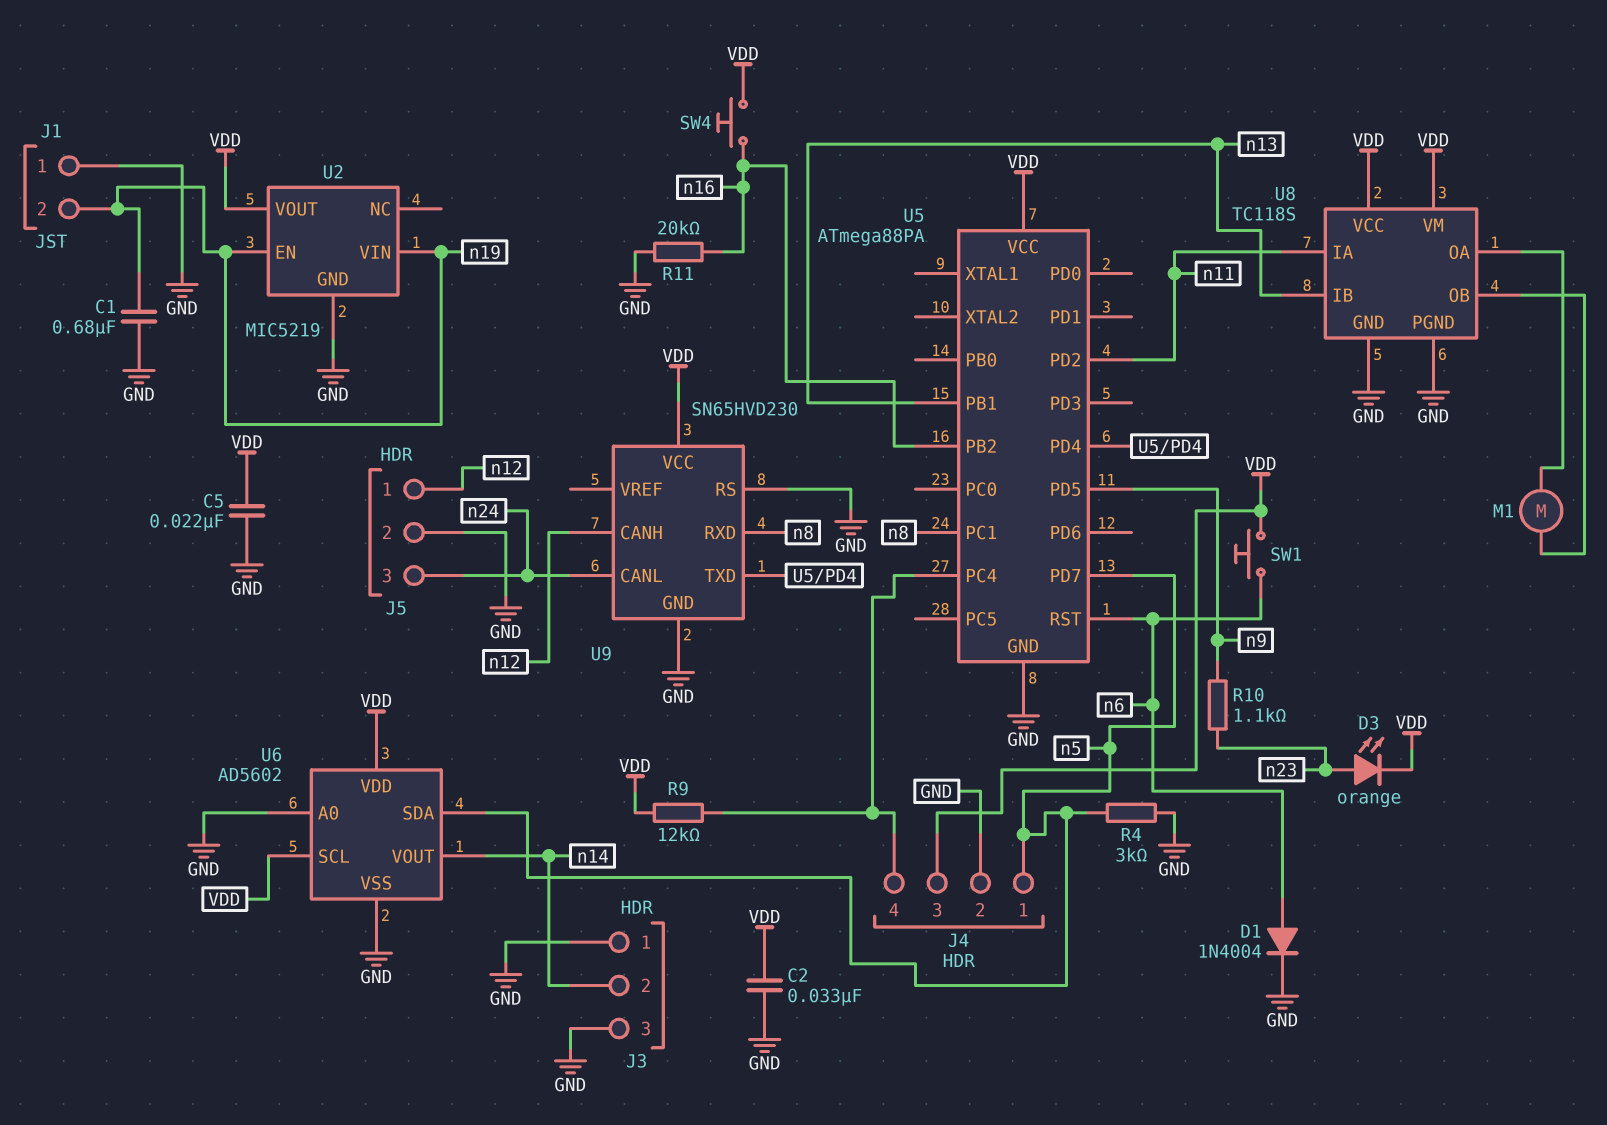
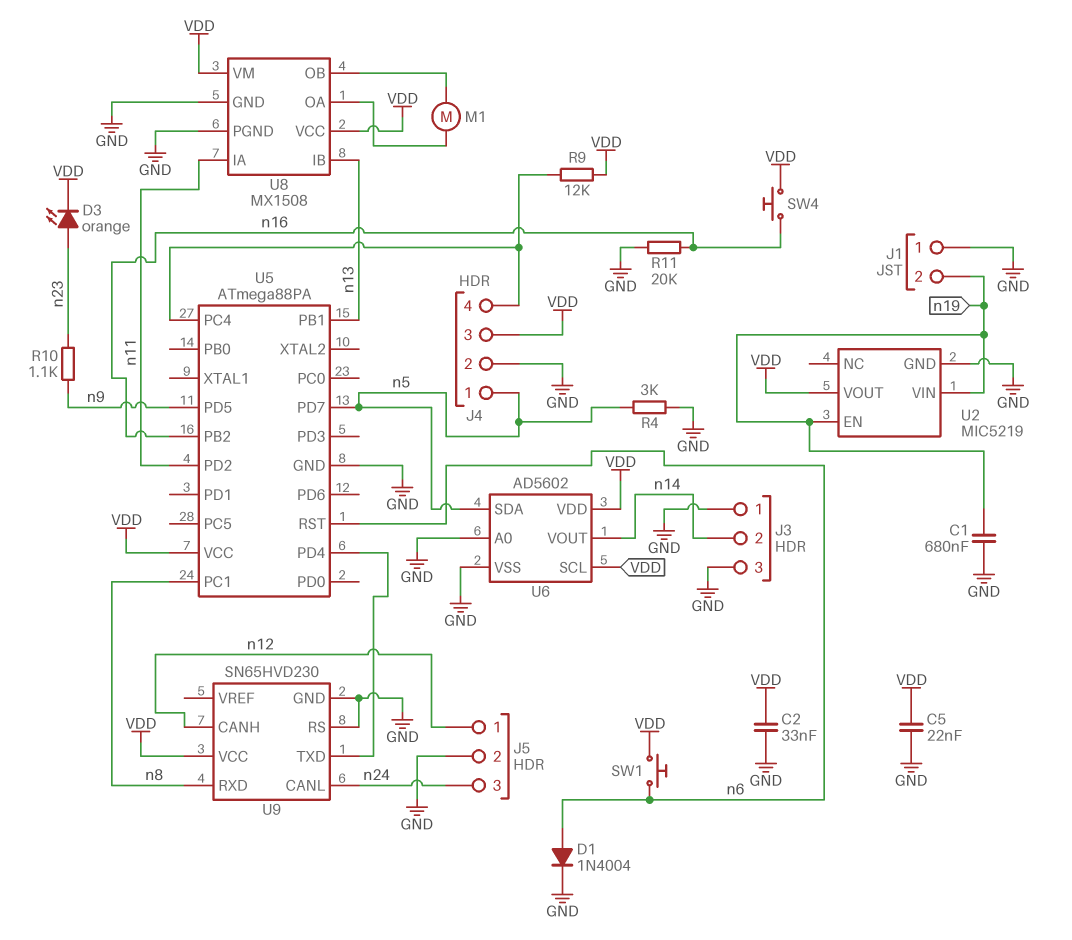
U8: TC118S -> MX1508

